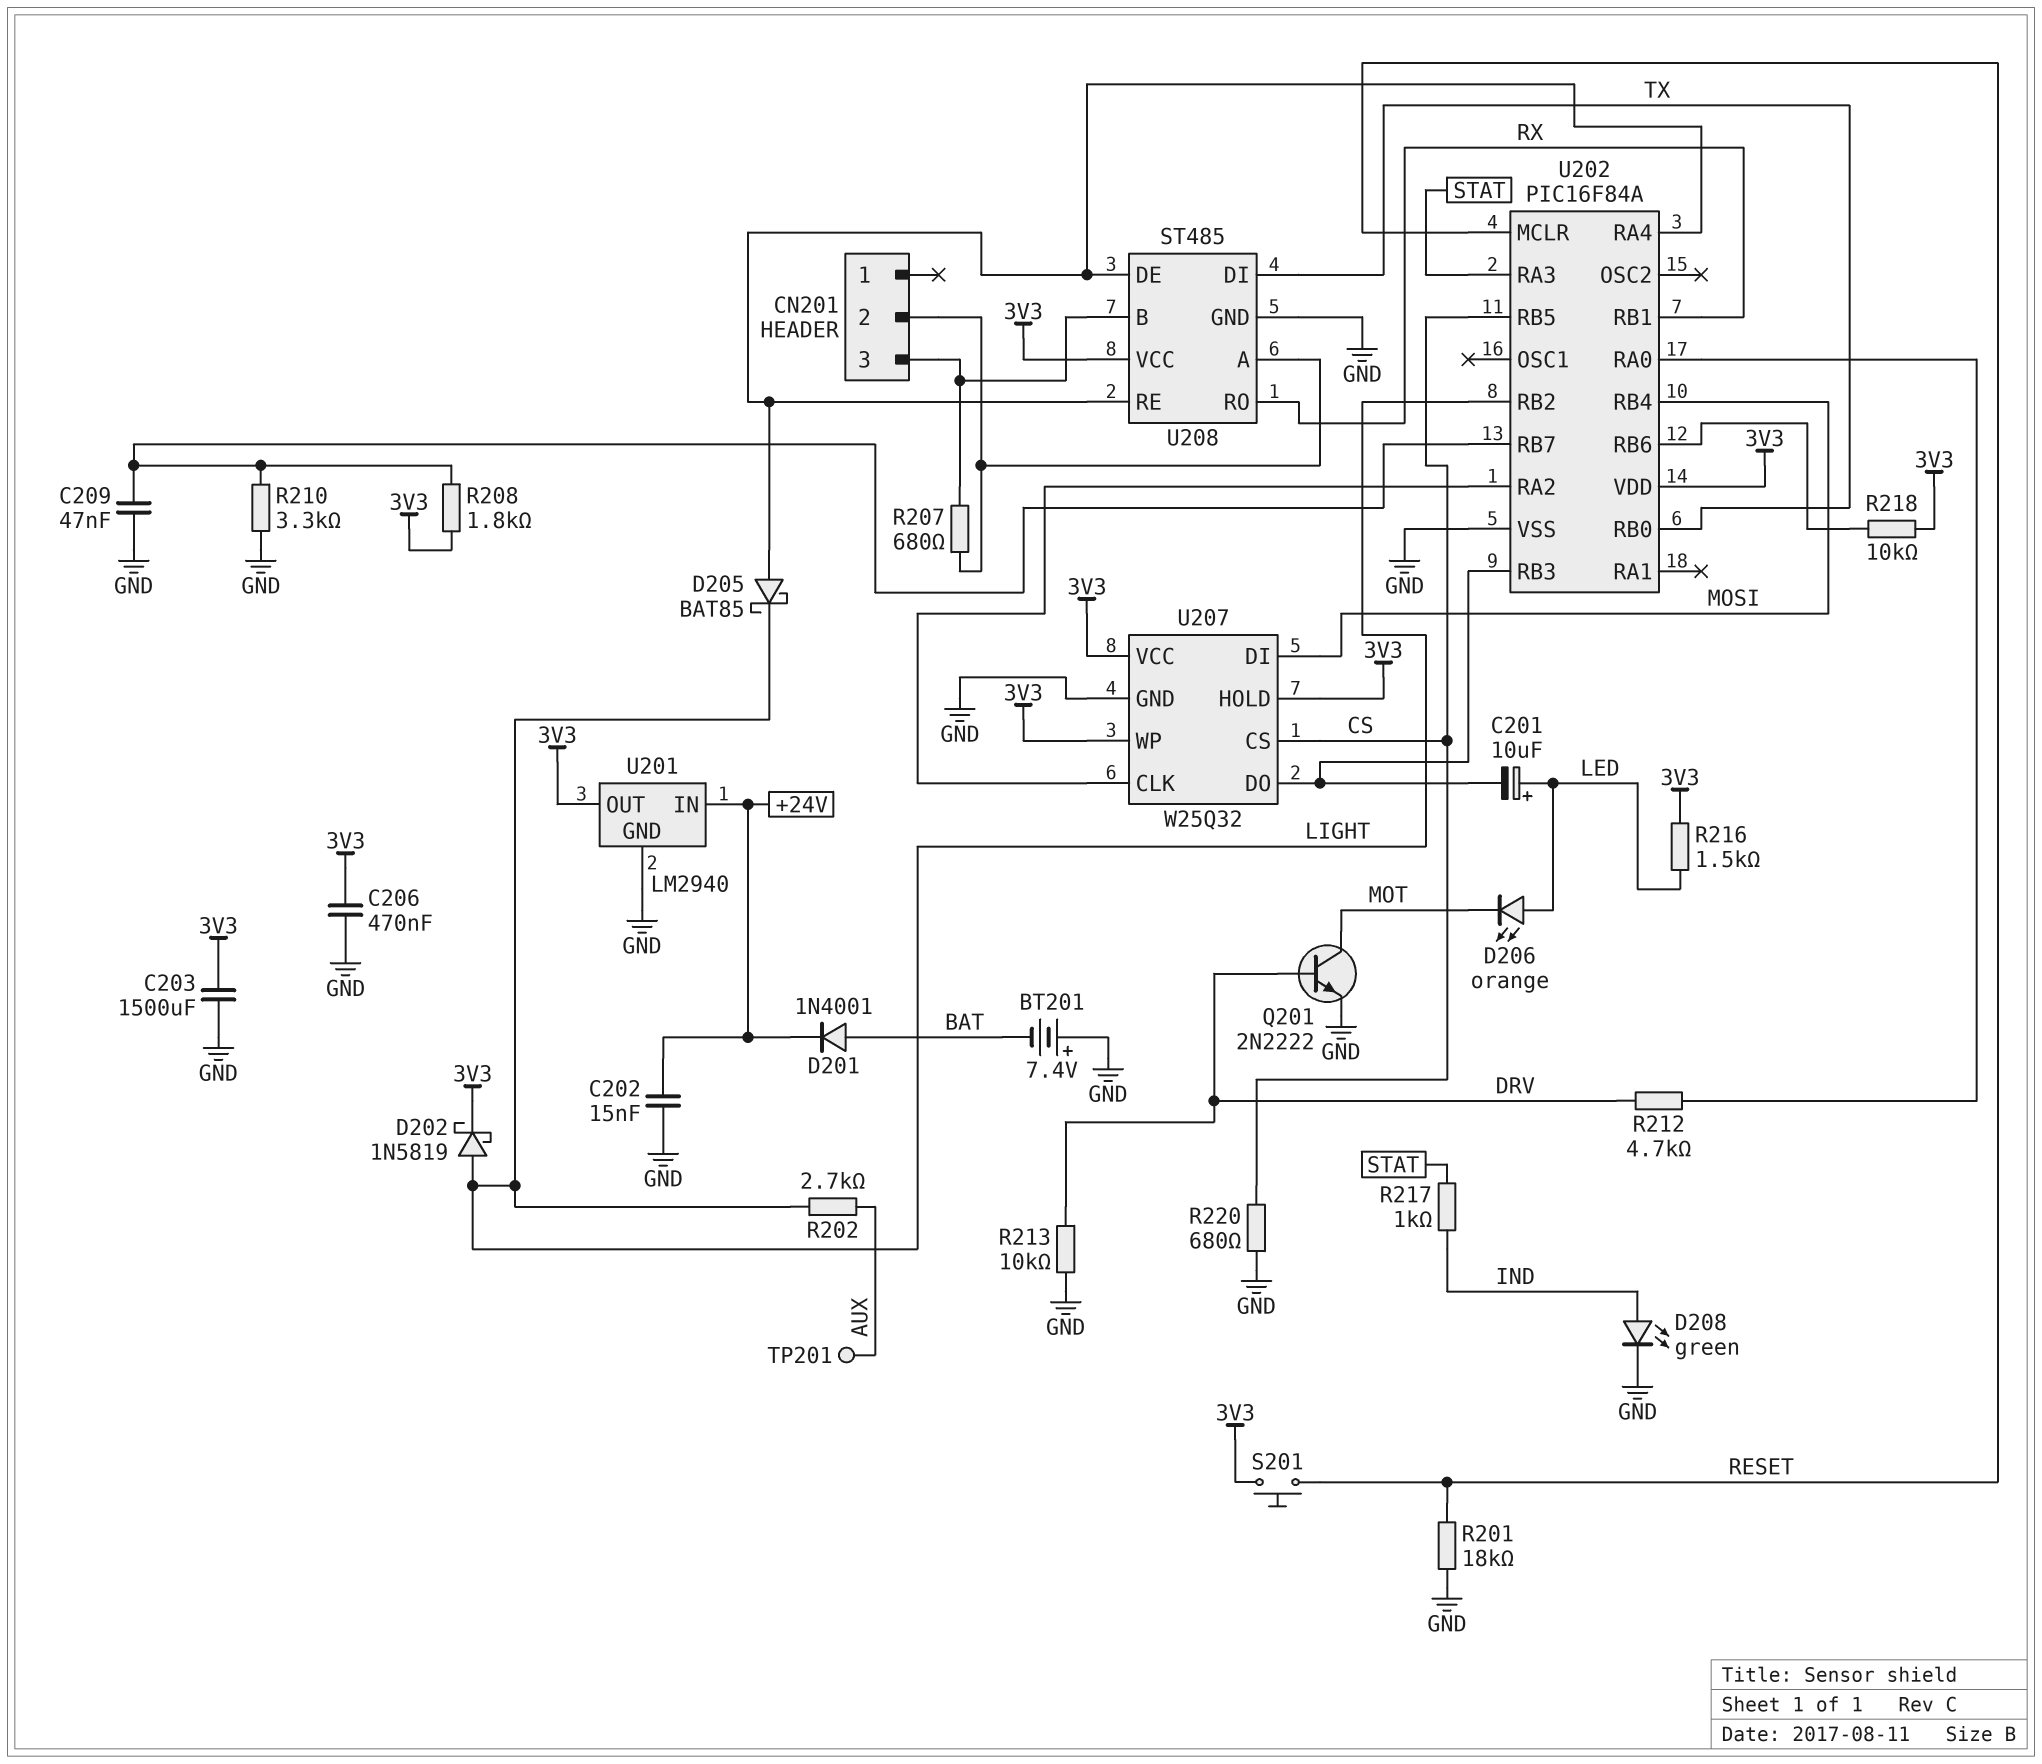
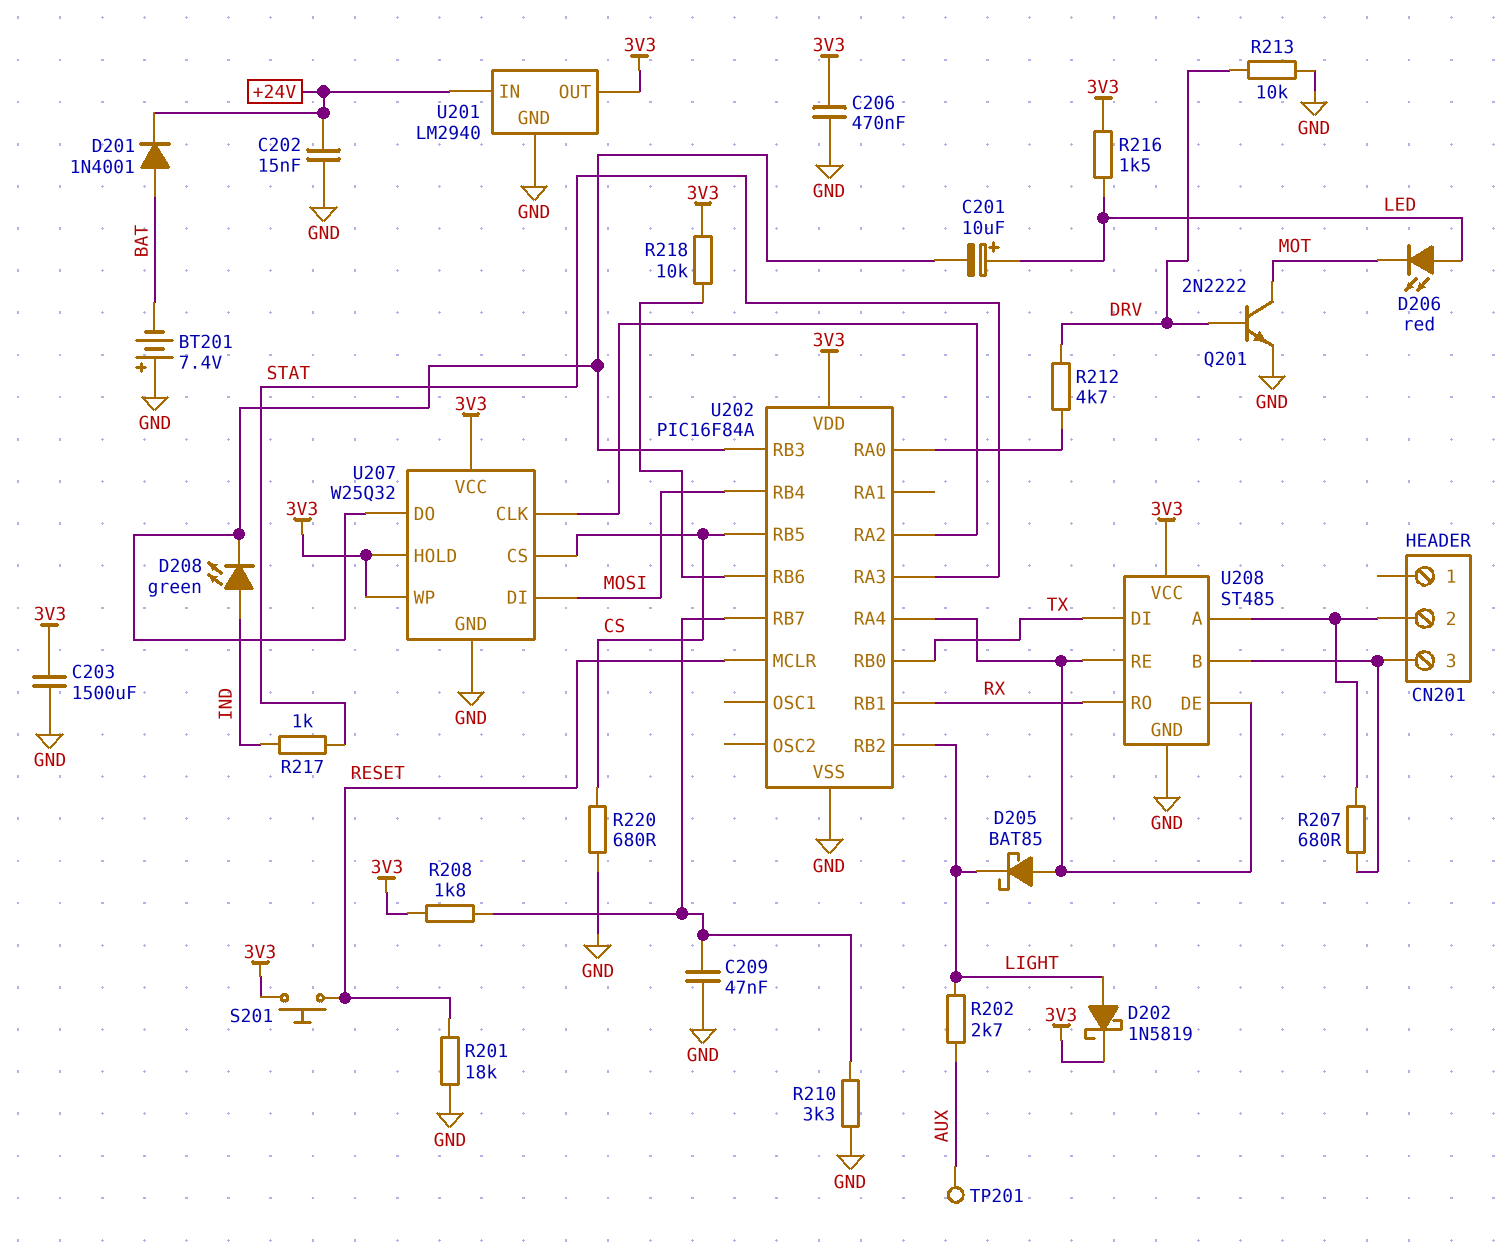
D206: LED orange (A LED, K MOT) -> LED red (A LED, K MOT)
D208: LED green (A IND, K GND) -> LED green (A IND, K U202/RB3)

